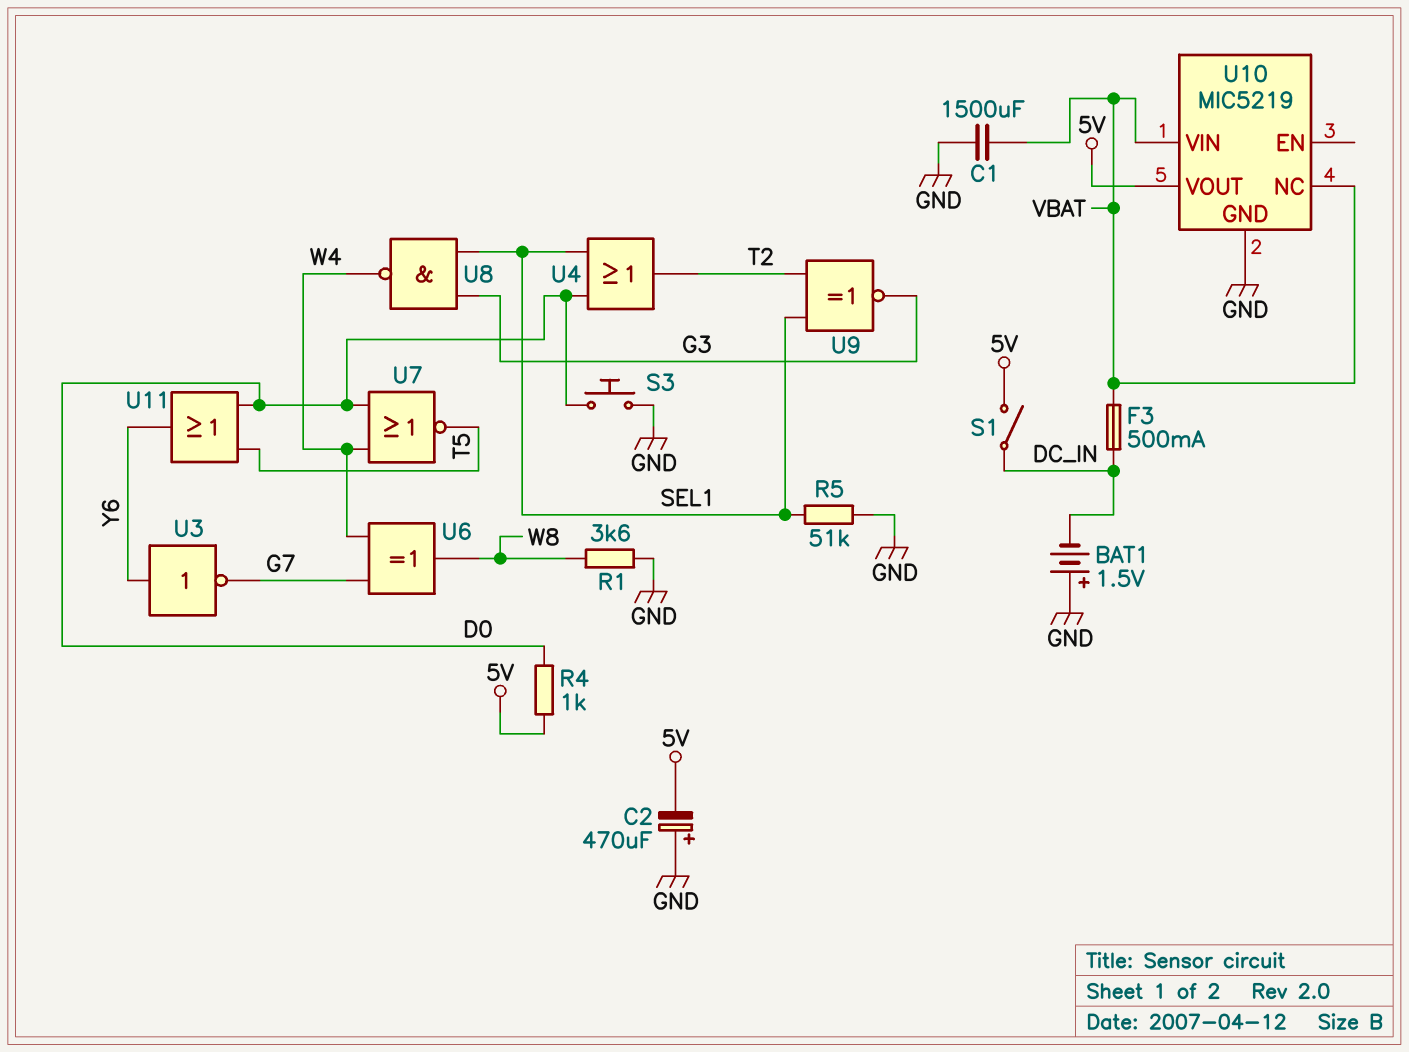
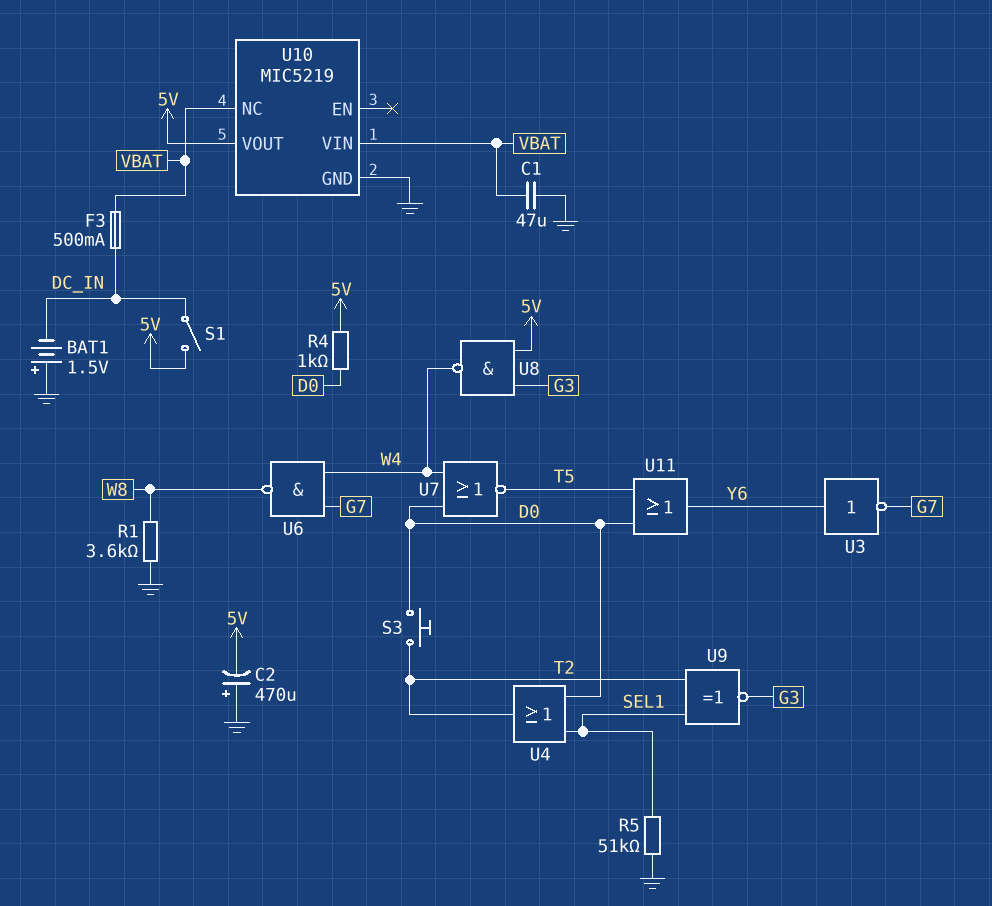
C1: 1500uF (GND, VBAT) -> 47uF (GND, VBAT)
S3: button (D0, GND) -> button (D0, T2)
U6: XOR (in G7, in W4, out W8) -> NAND (in G7, in W4, out W8)
U8: NAND (in G3, in SEL1, out W4) -> NAND (in 5V, in G3, out W4)

